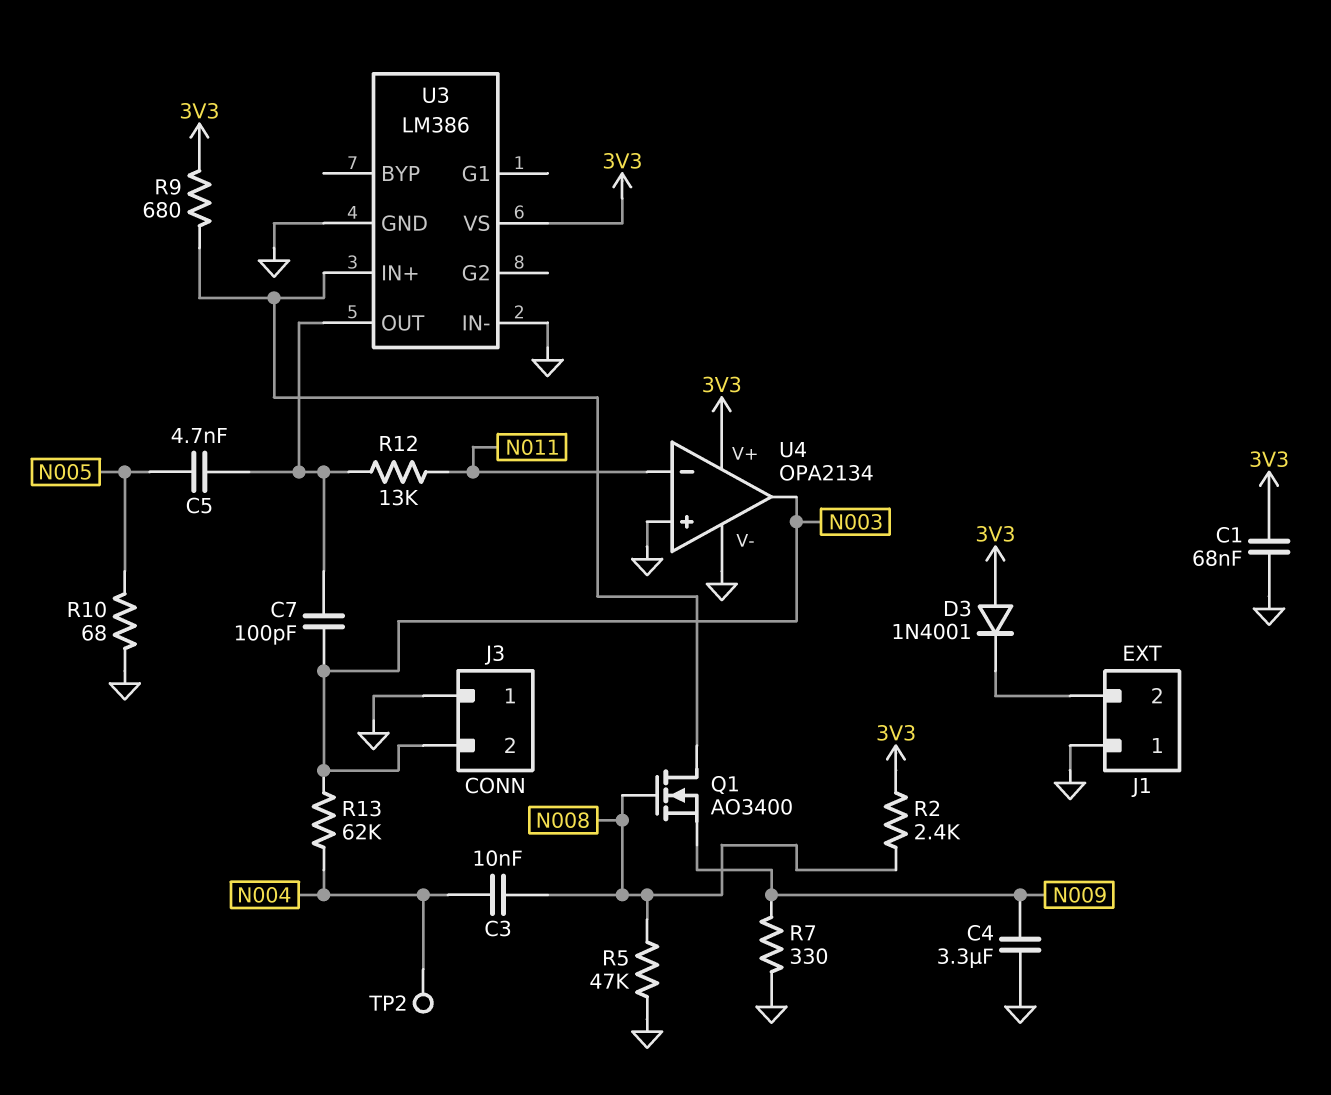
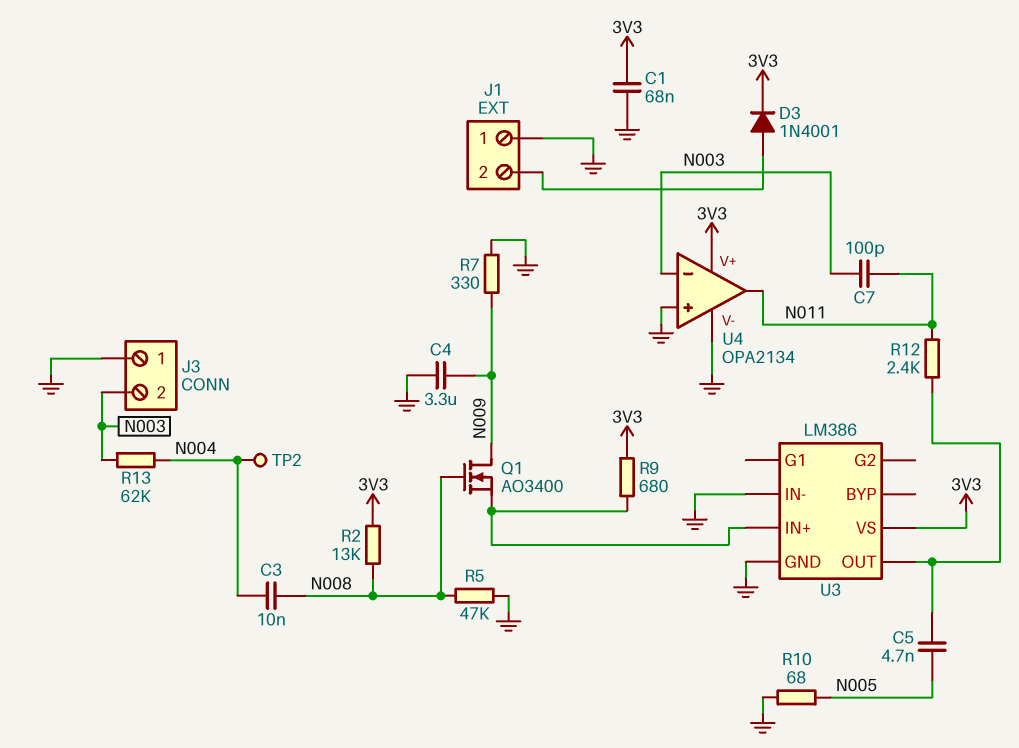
C7: 100pF (N003, U3/OUT) -> 100pF (N003, N011)
D3: diode 1N4001 (A 3V3, K J1/2) -> diode 1N4001 (A J1/2, K 3V3)
Q1: NMOS AO3400 (G N008, D U3/IN+, S N009) -> NMOS AO3400 (G N008, D N009, S U3/IN+)
R2: 2.4k (3V3, N008) -> 13k (3V3, N008)
R12: 13k (N011, U3/OUT) -> 2.4k (N011, U3/OUT)
U4 pin in-: N011 -> N003
U4 pin out: N003 -> N011

